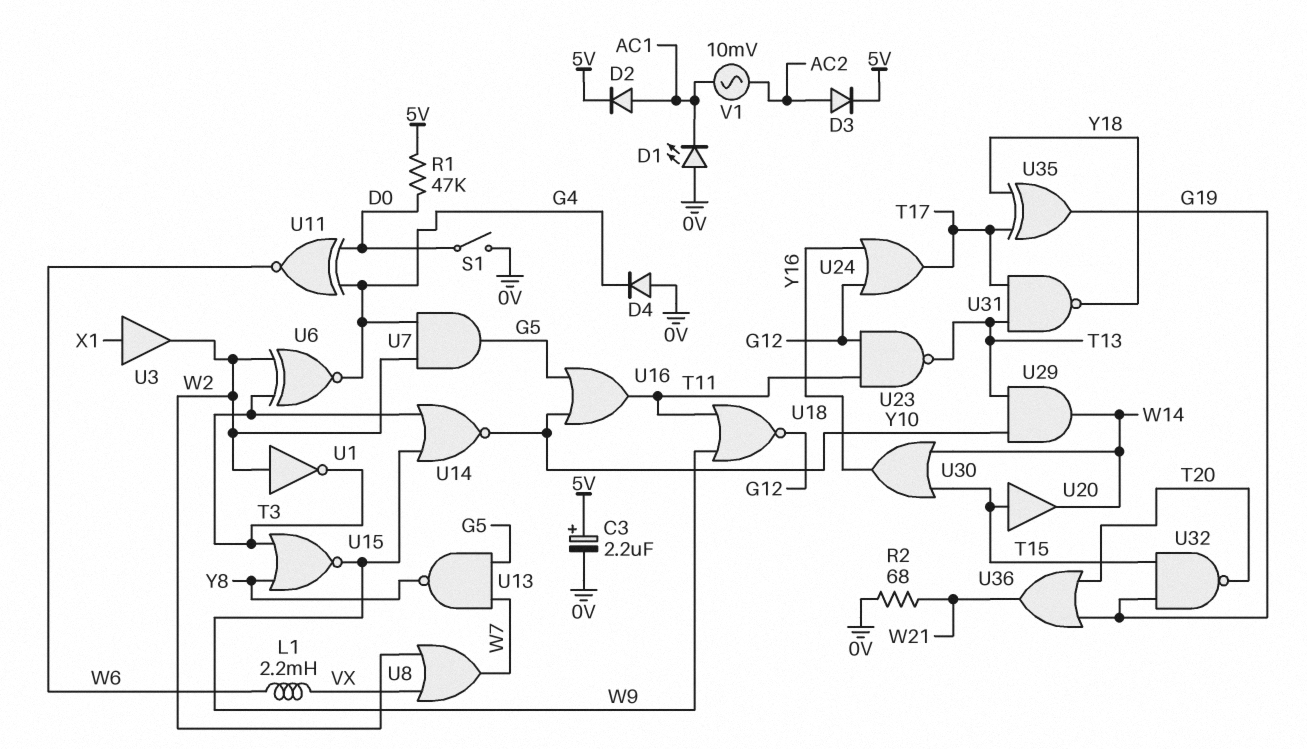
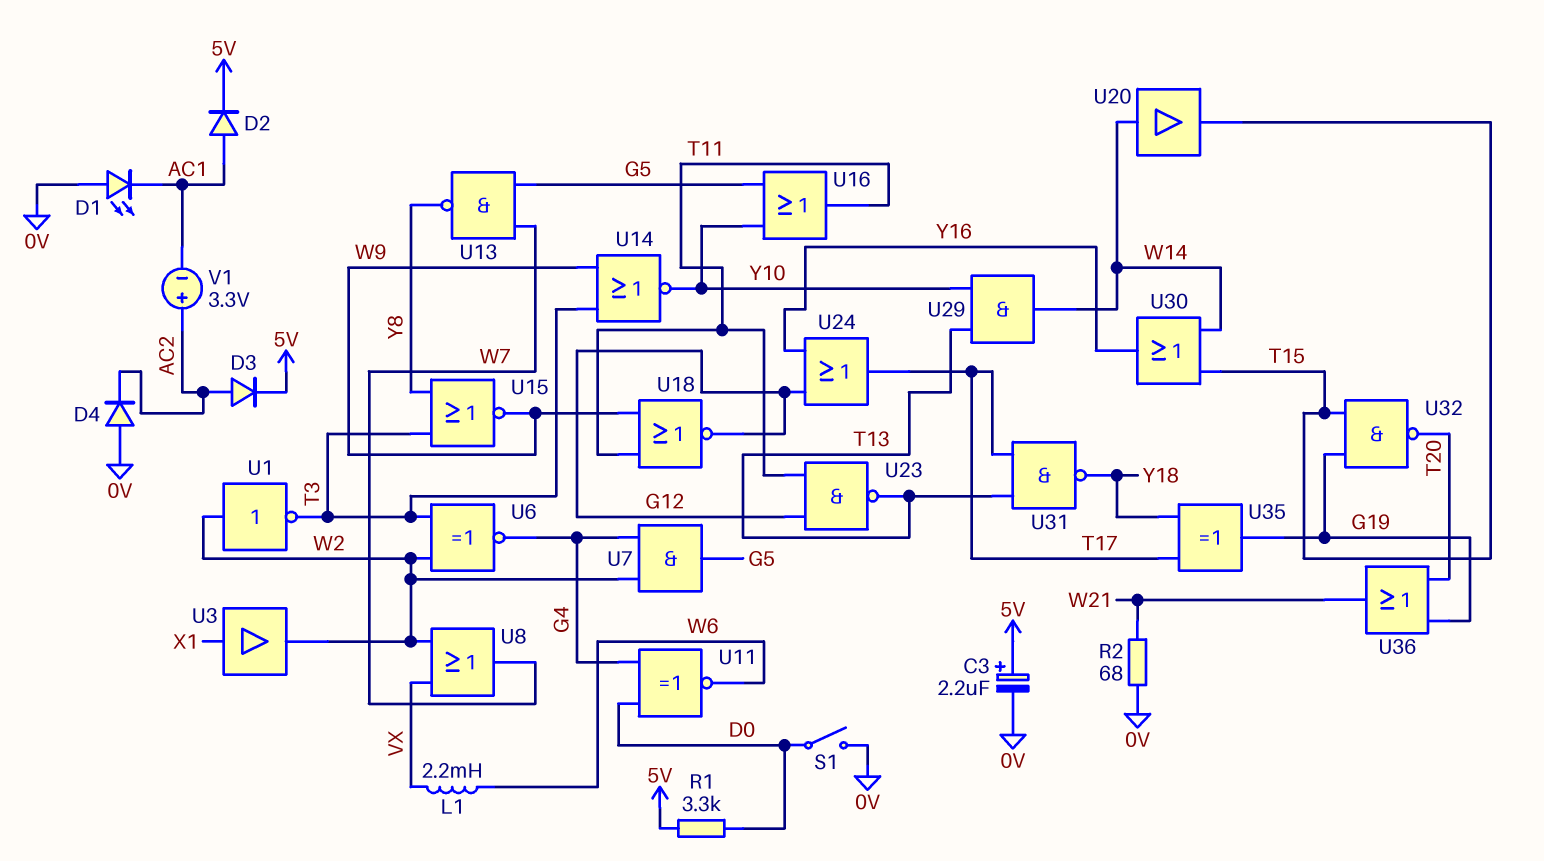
D4: diode (A 0V, K G4) -> diode (A 0V, K AC2)
R1: 47k (5V, D0) -> 3.3k (5V, D0)
U20: buffer (in T15, out W14) -> buffer (in W14, out T15)
V1: AC 10mV (AC1, AC2) -> 3.3V (plus AC2, minus AC1)

